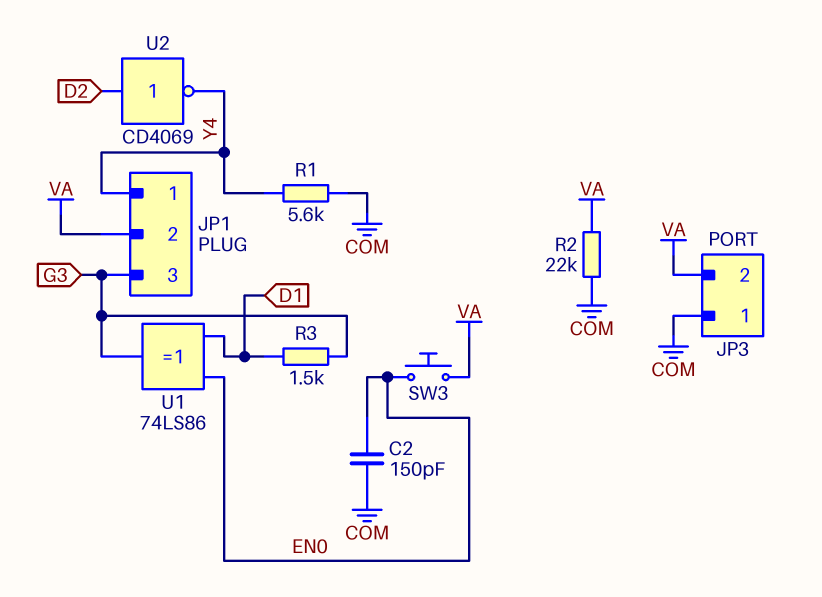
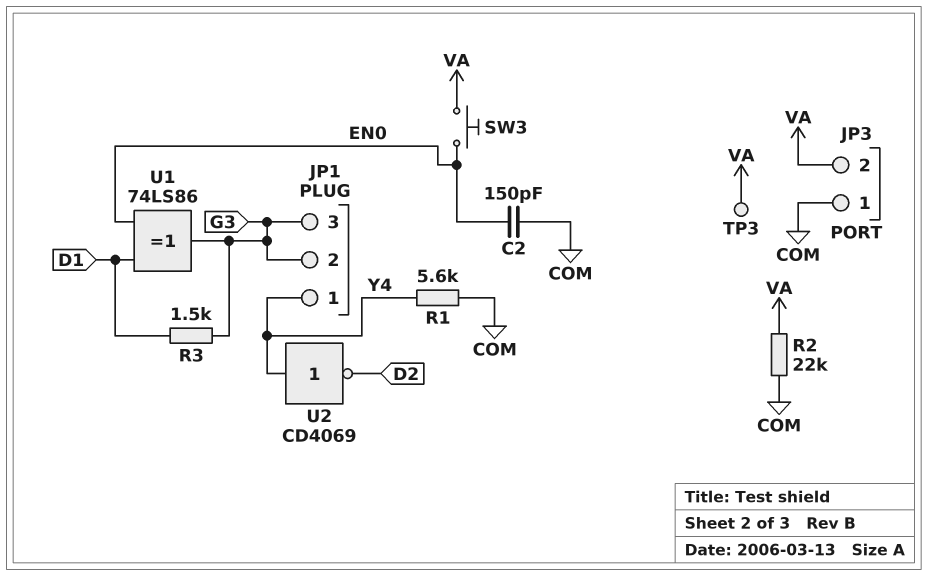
JP1 pin 2: VA -> G3
TP3: none -> test point (VA)
U2: NOT CD4069 (in D2, out Y4) -> NOT CD4069 (in Y4, out D2)

